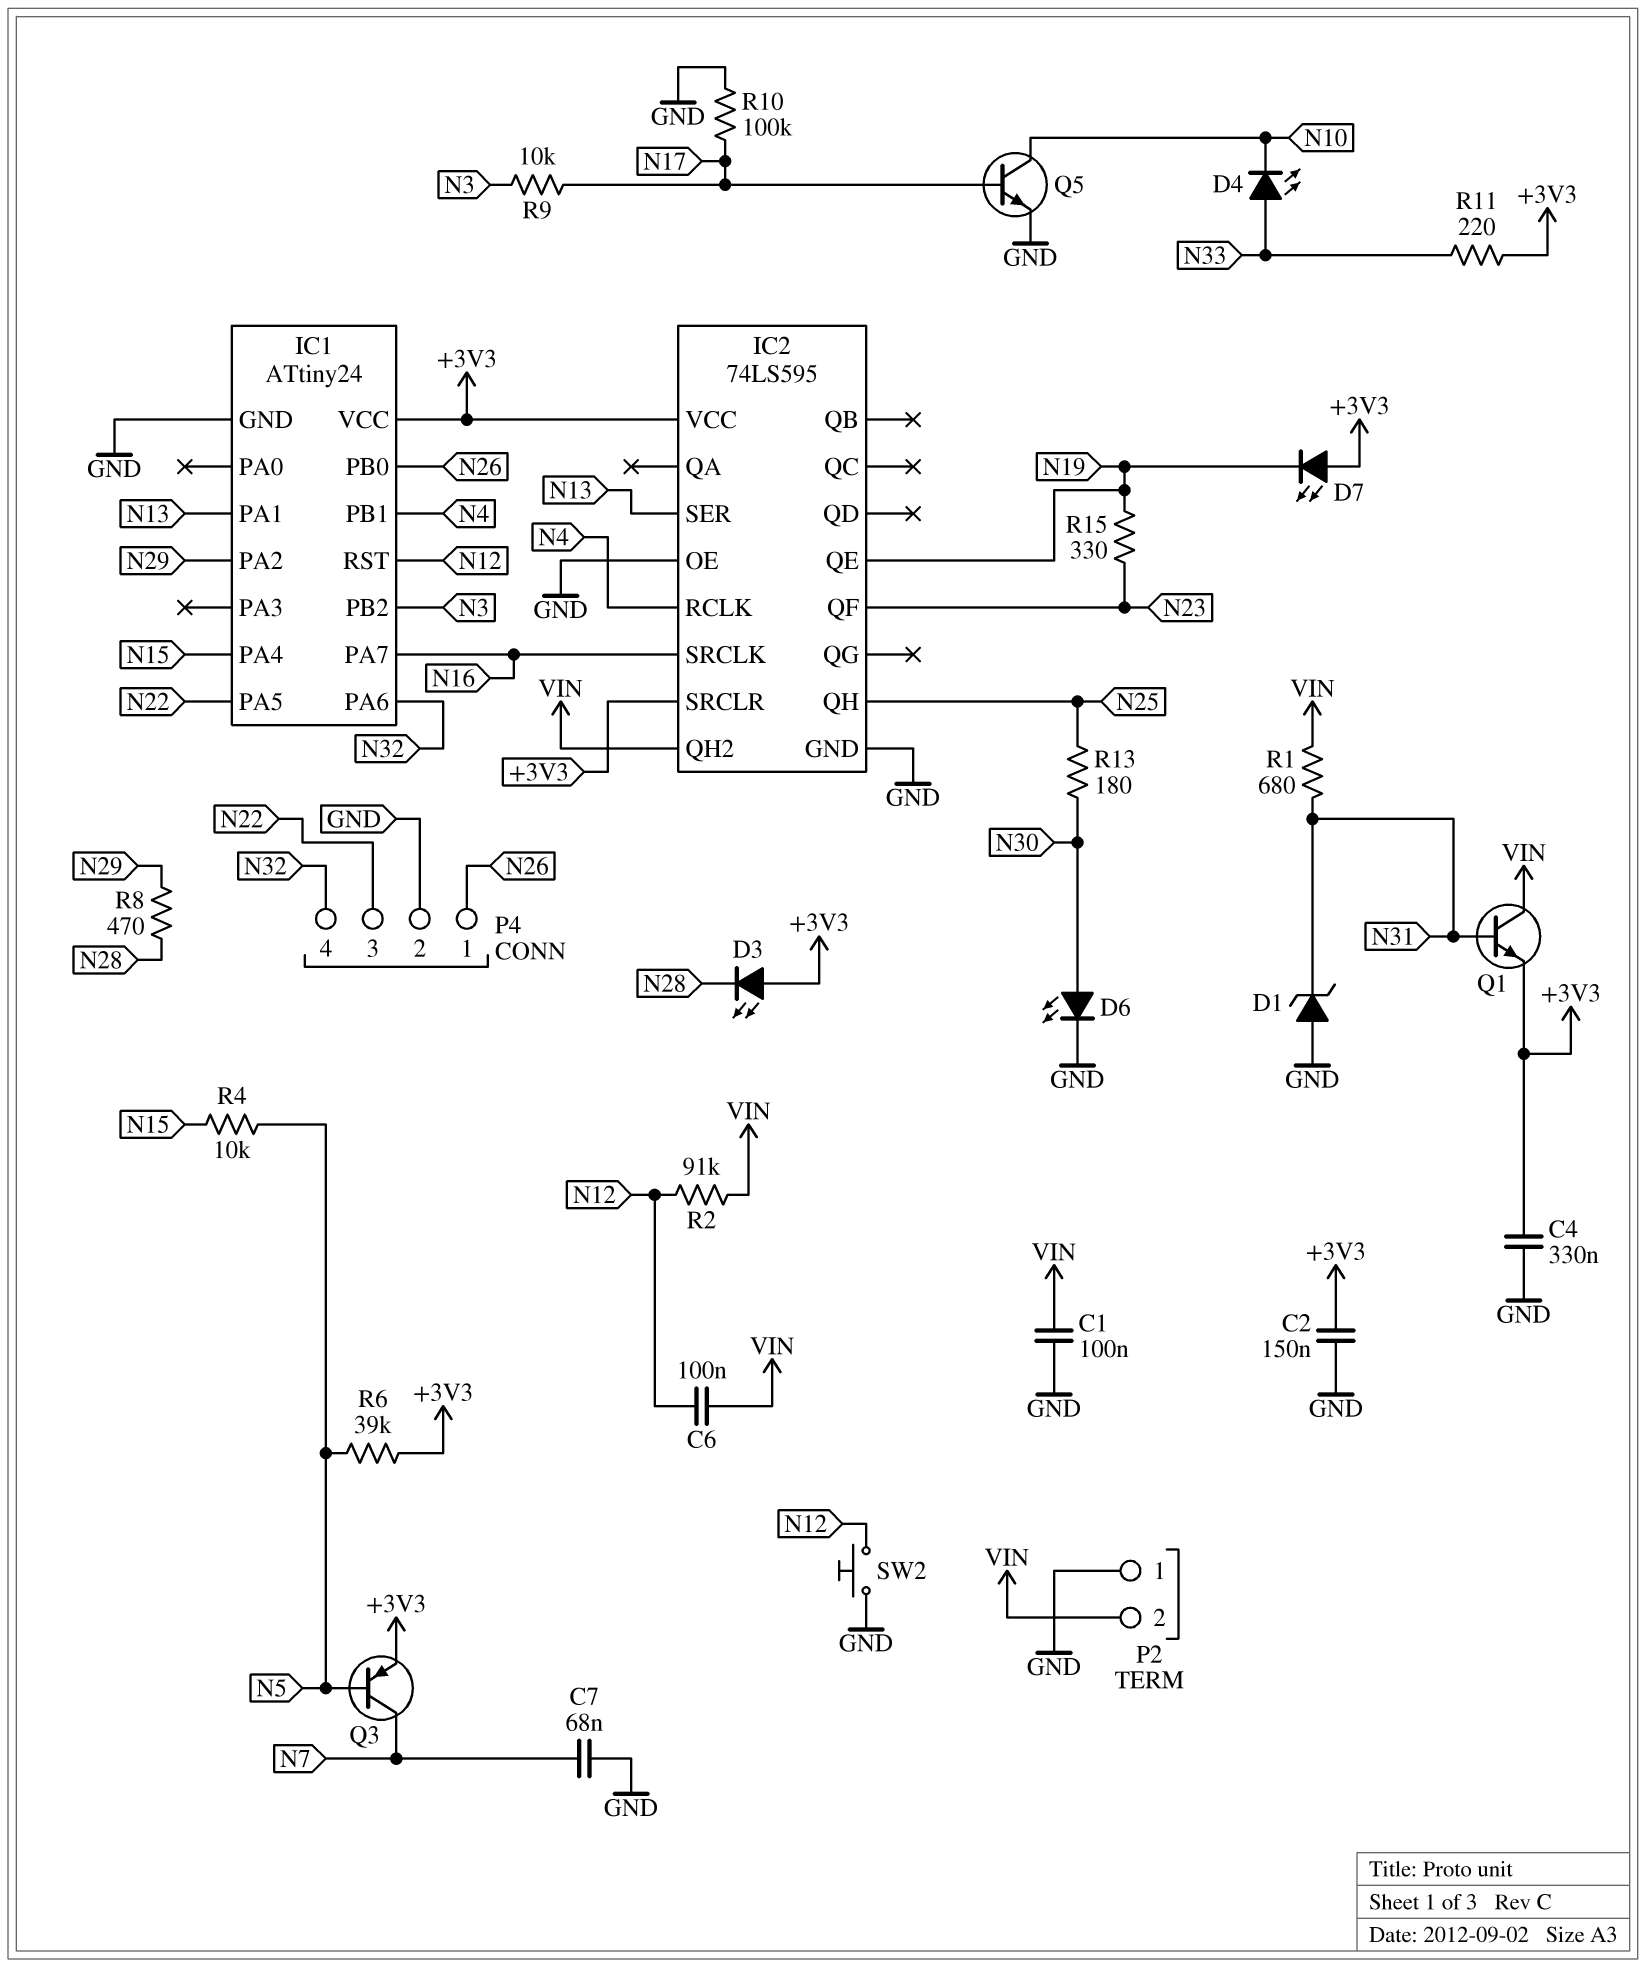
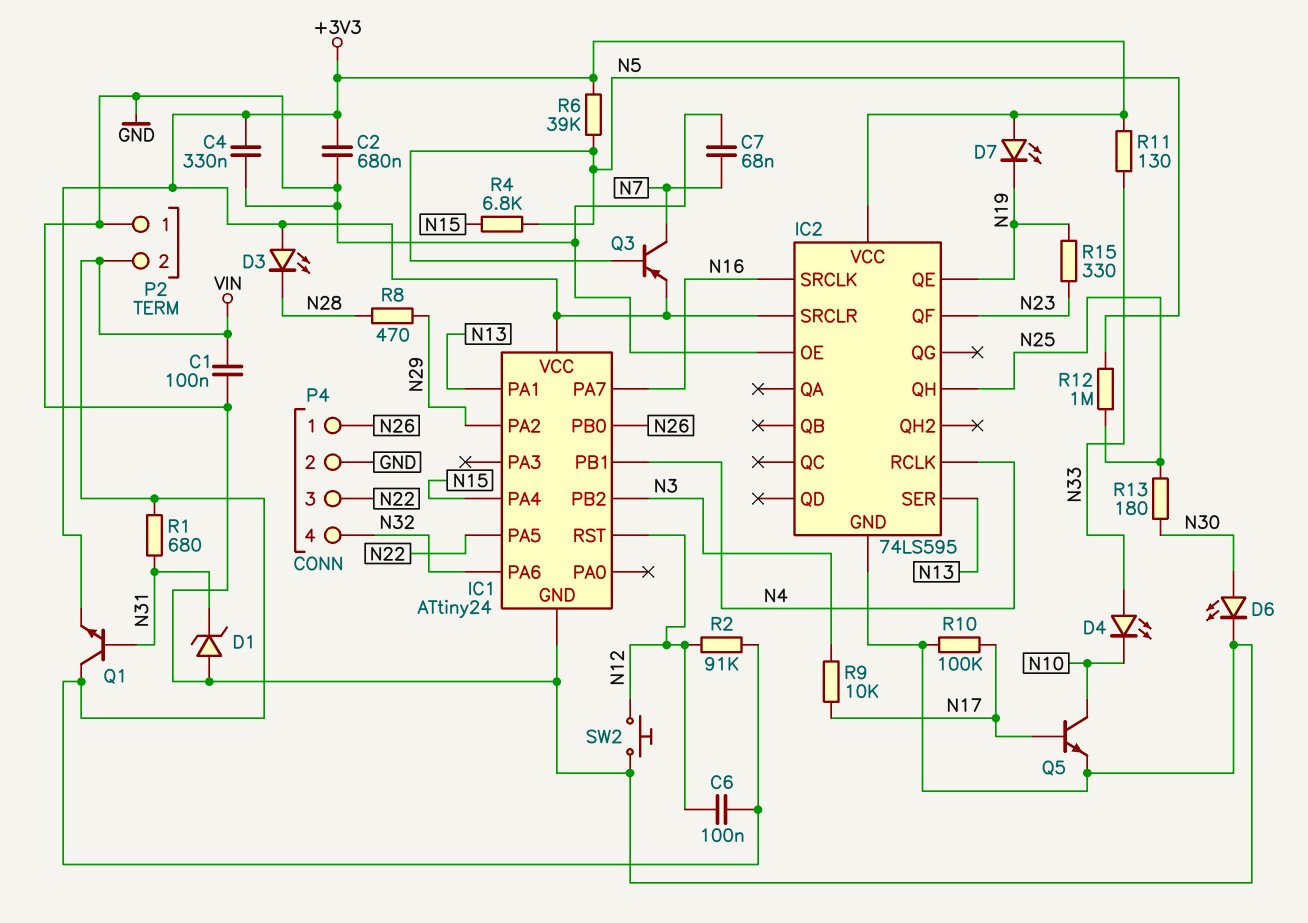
C2: 150nF (+3V3, GND) -> 680nF (+3V3, GND)
IC2 pin QH2: VIN -> none
R4: 10k (N5, N15) -> 6.8k (N5, N15)
R11: 220 (+3V3, N33) -> 130 (+3V3, N33)
R12: none -> 1M (N5, N25)

